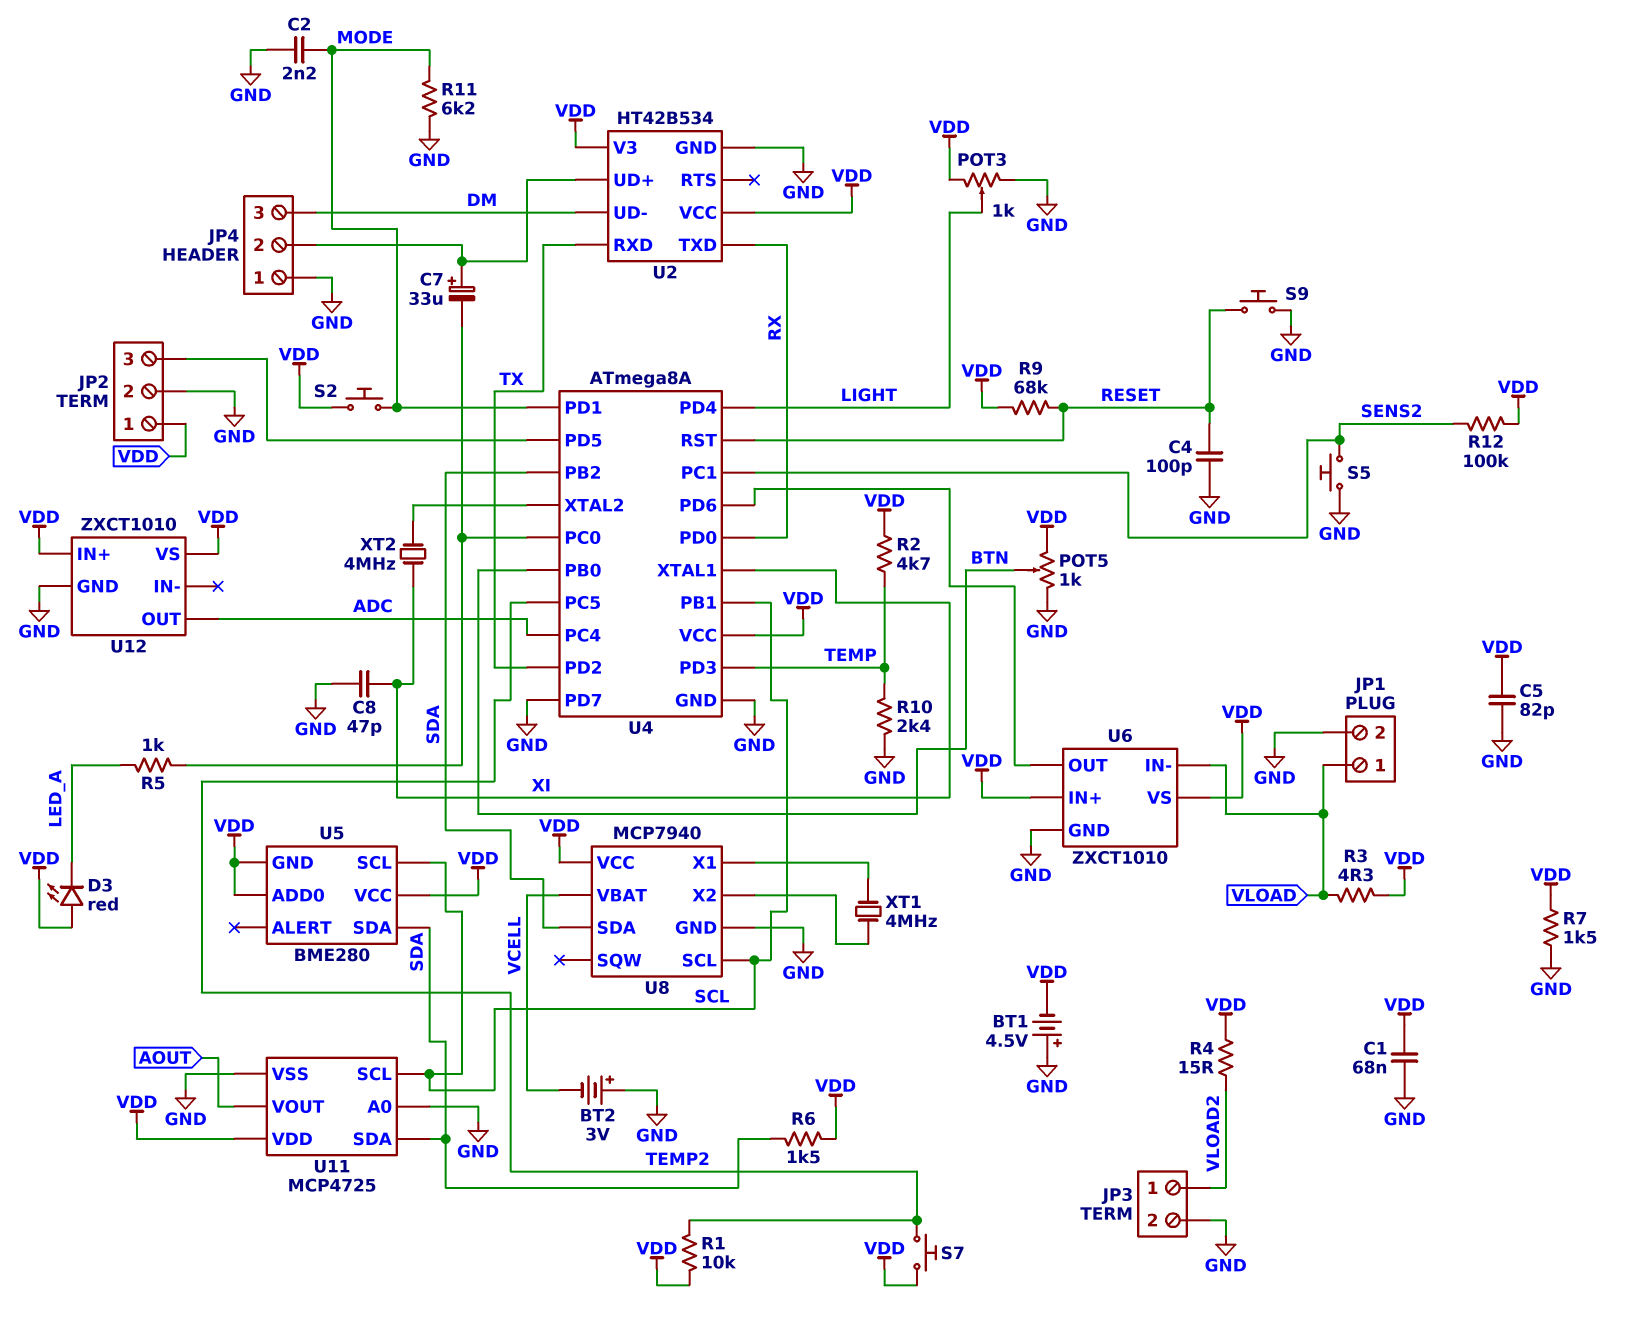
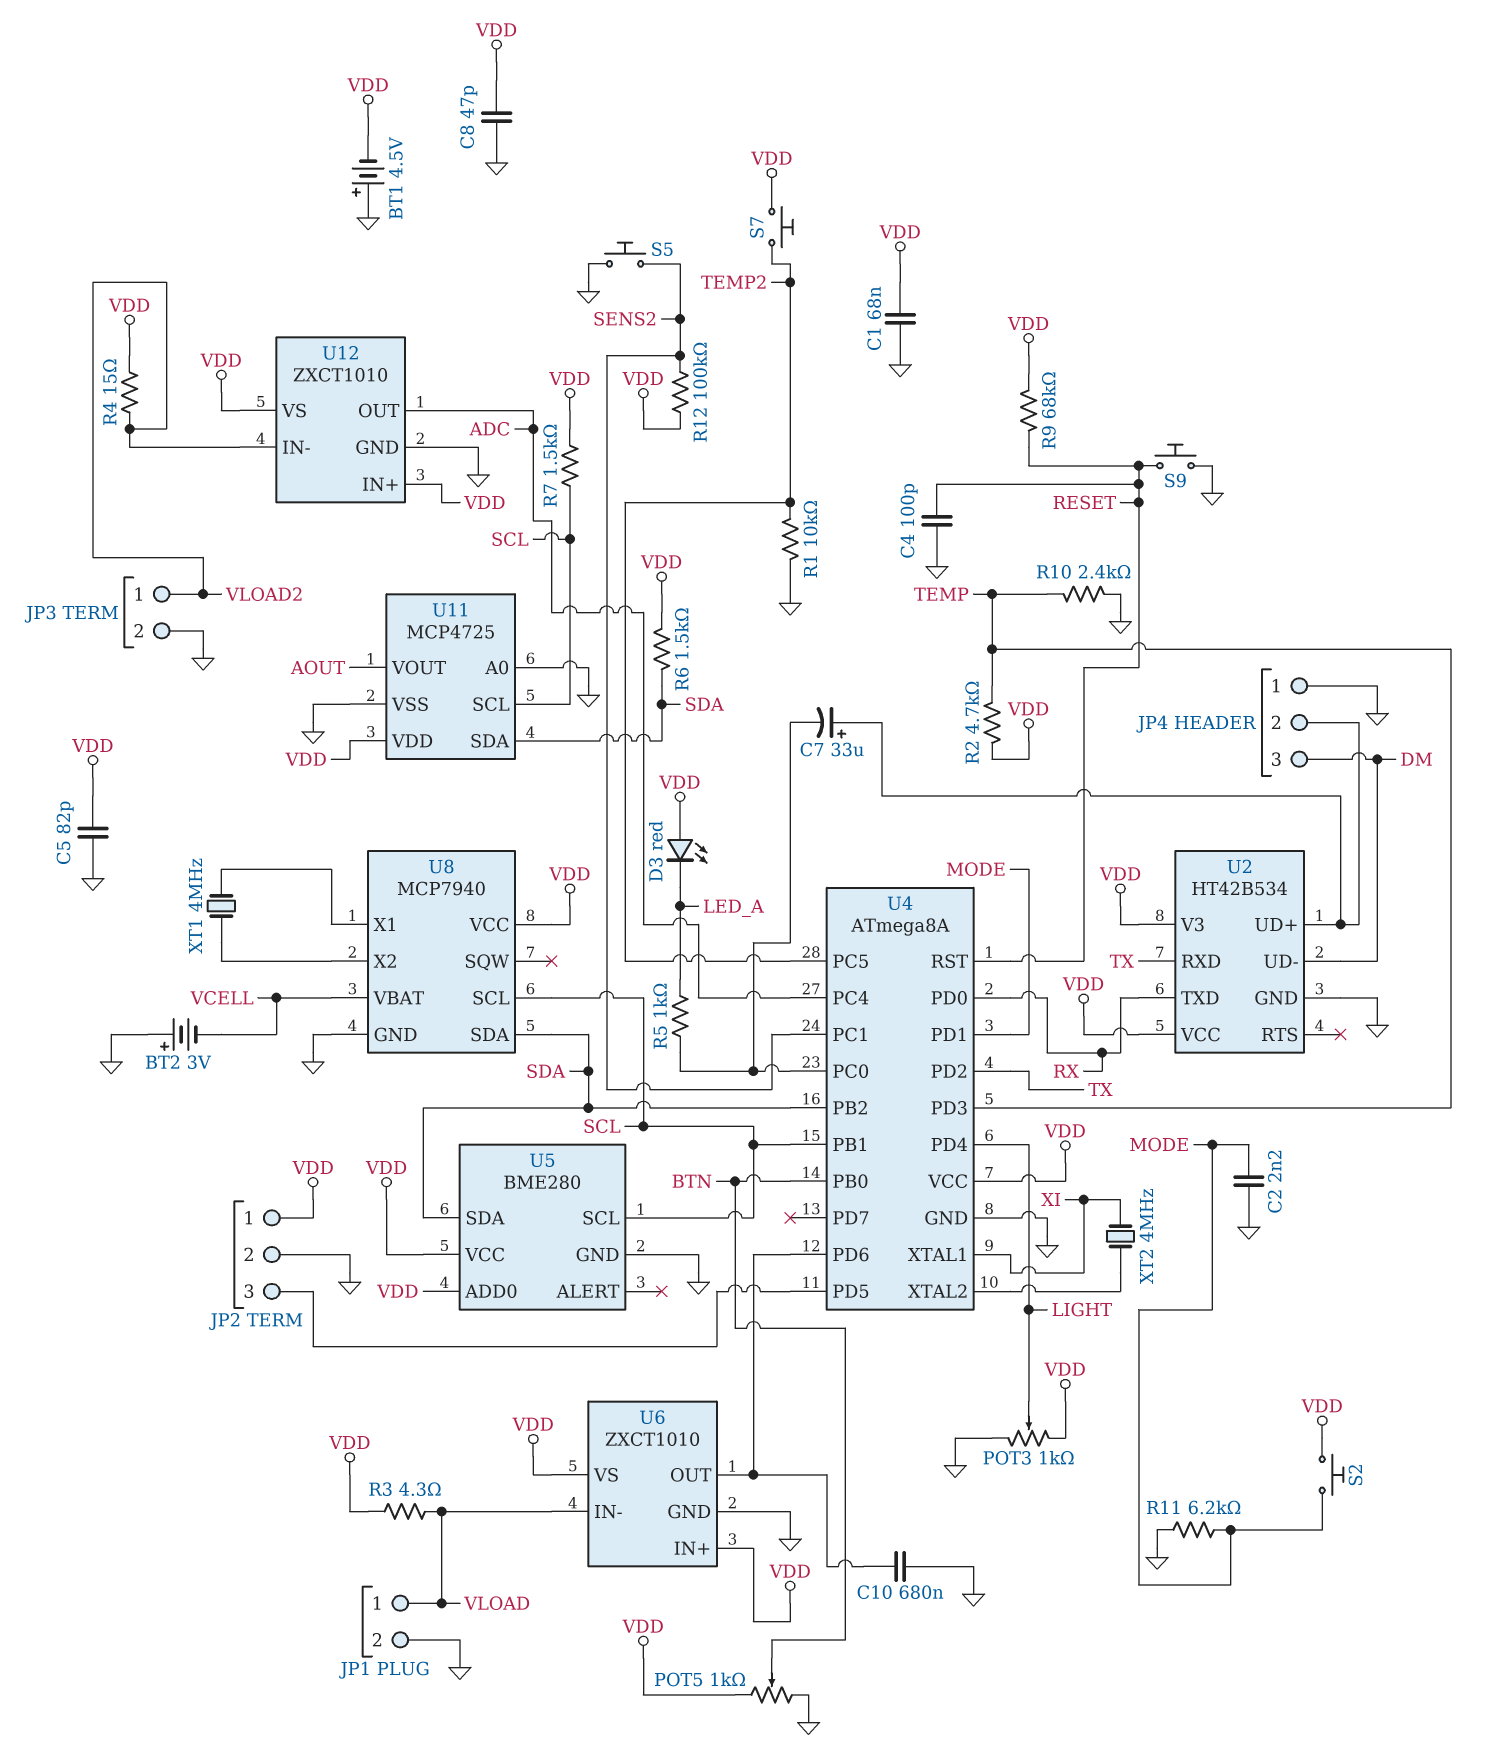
C8: 47pF (GND, XI) -> 47pF (GND, VDD)
C10: none -> 680nF (GND, U4/PD6)
R1: 10k (TEMP2, VDD) -> 10k (GND, TEMP2)
R7: 1.5k (GND, VDD) -> 1.5k (SCL, VDD)
U4 pin PD7: GND -> none
U5 pin GND: VDD -> GND
U12 pin IN-: none -> VLOAD2

